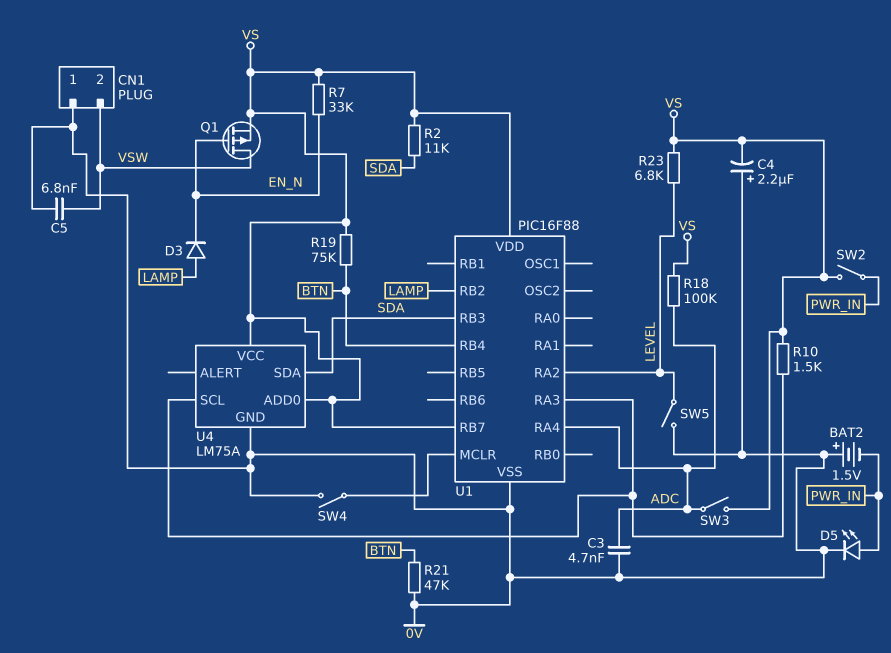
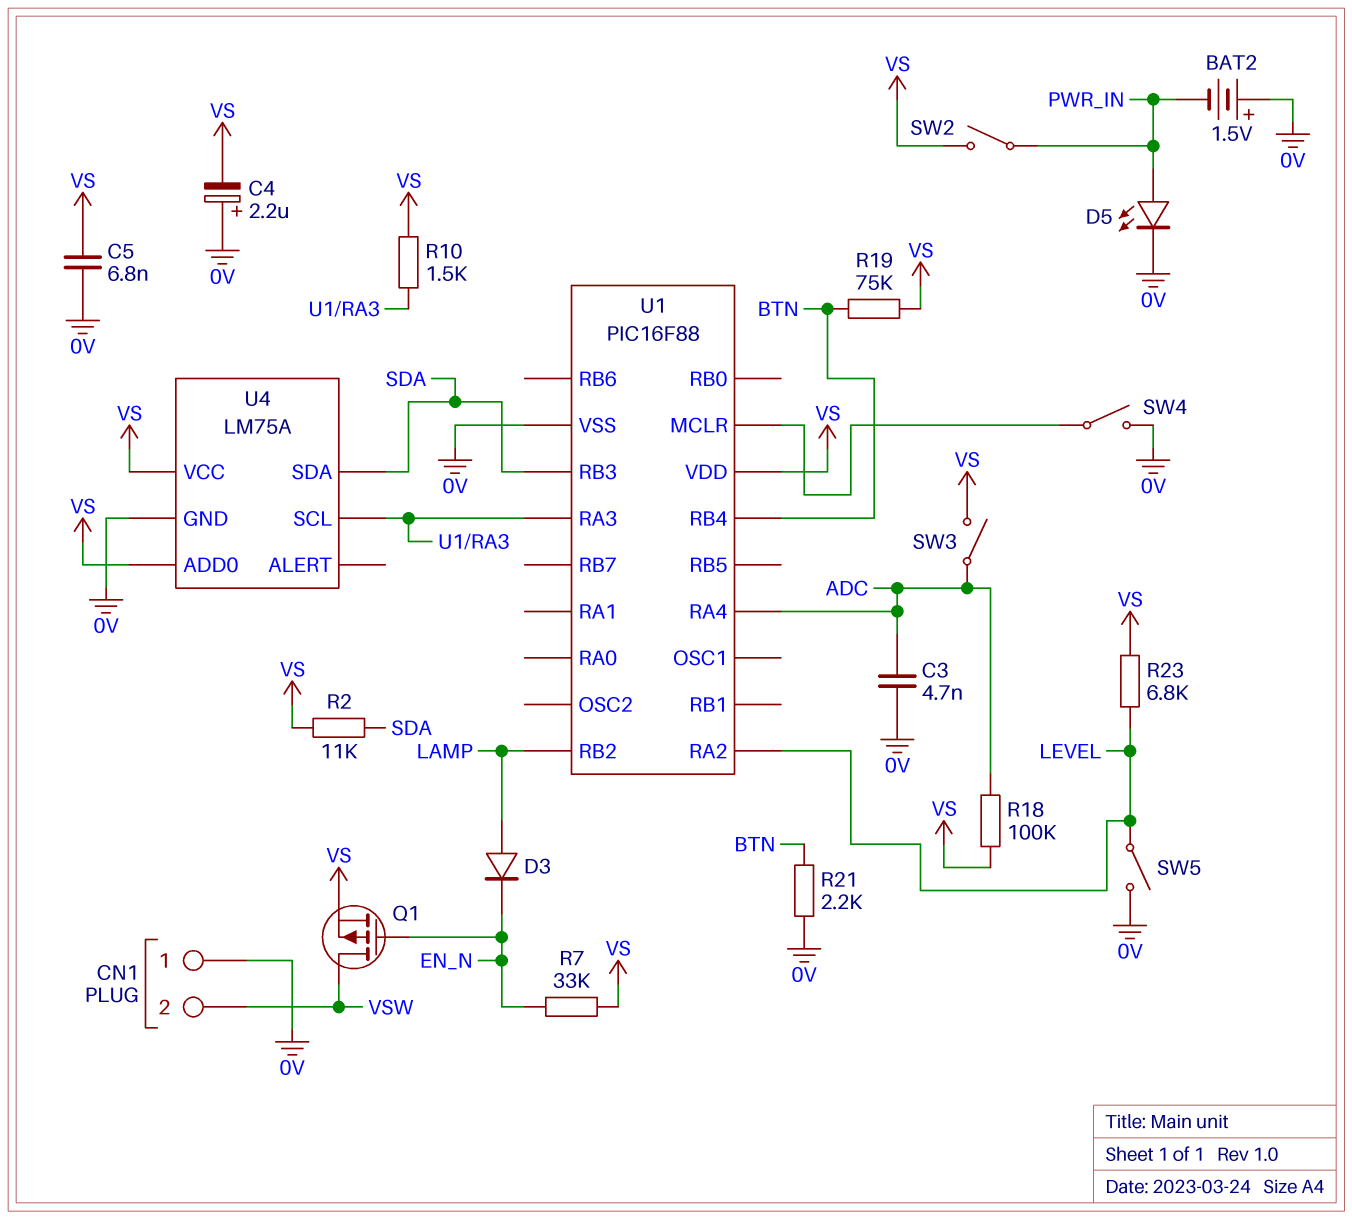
C5: 6.8nF (0V, VSW) -> 6.8nF (0V, VS)
R21: 47k (0V, BTN) -> 2.2k (0V, BTN)
U1 pin RB7: VS -> none

